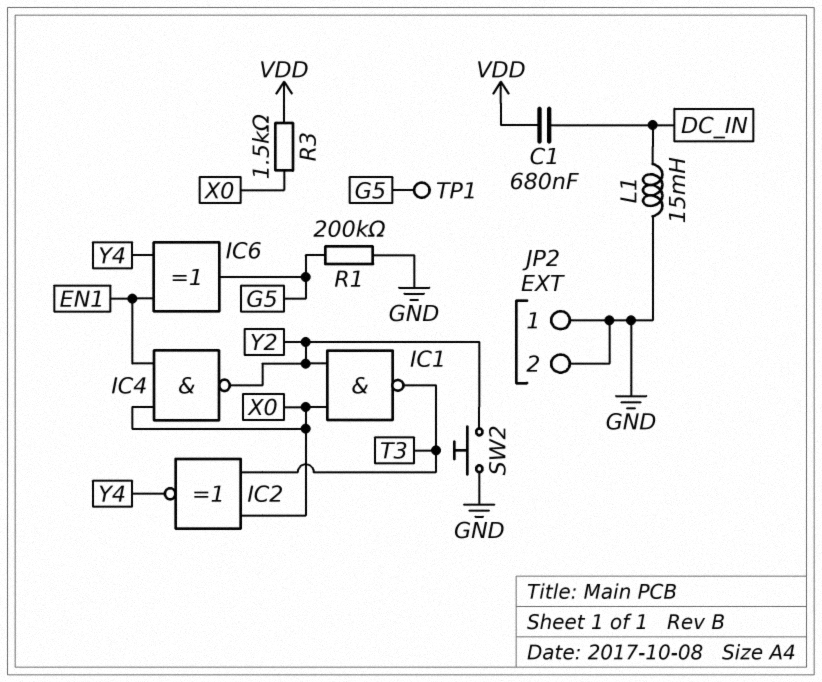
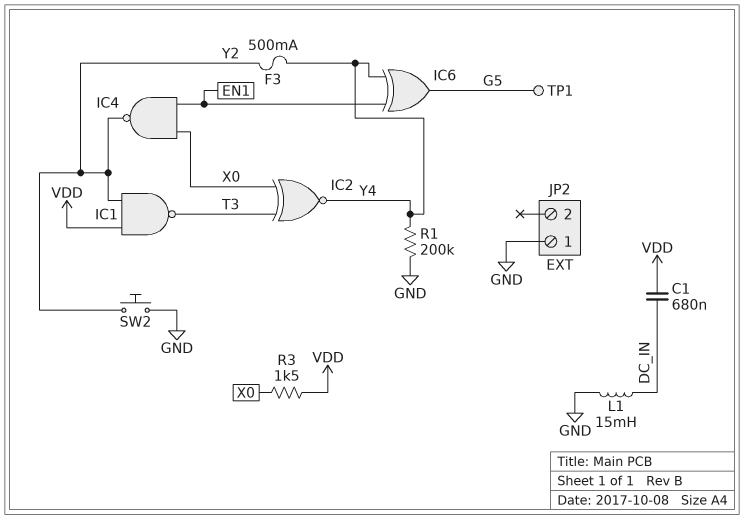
F3: none -> 500mA (Y2, Y4)
IC1: NAND (in X0, in Y2, out T3) -> NAND (in VDD, in Y2, out T3)
JP2 pin 2: GND -> none
R1: 200k (G5, GND) -> 200k (GND, Y4)

